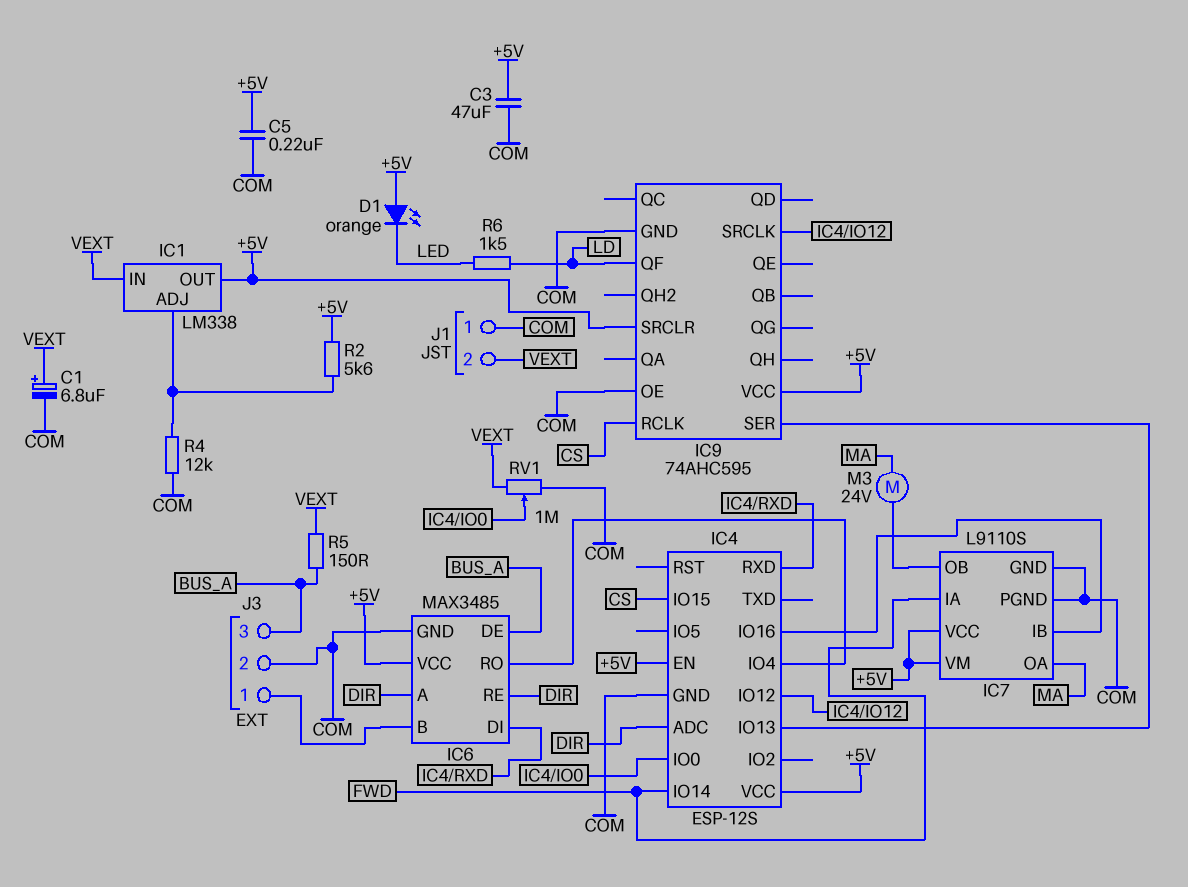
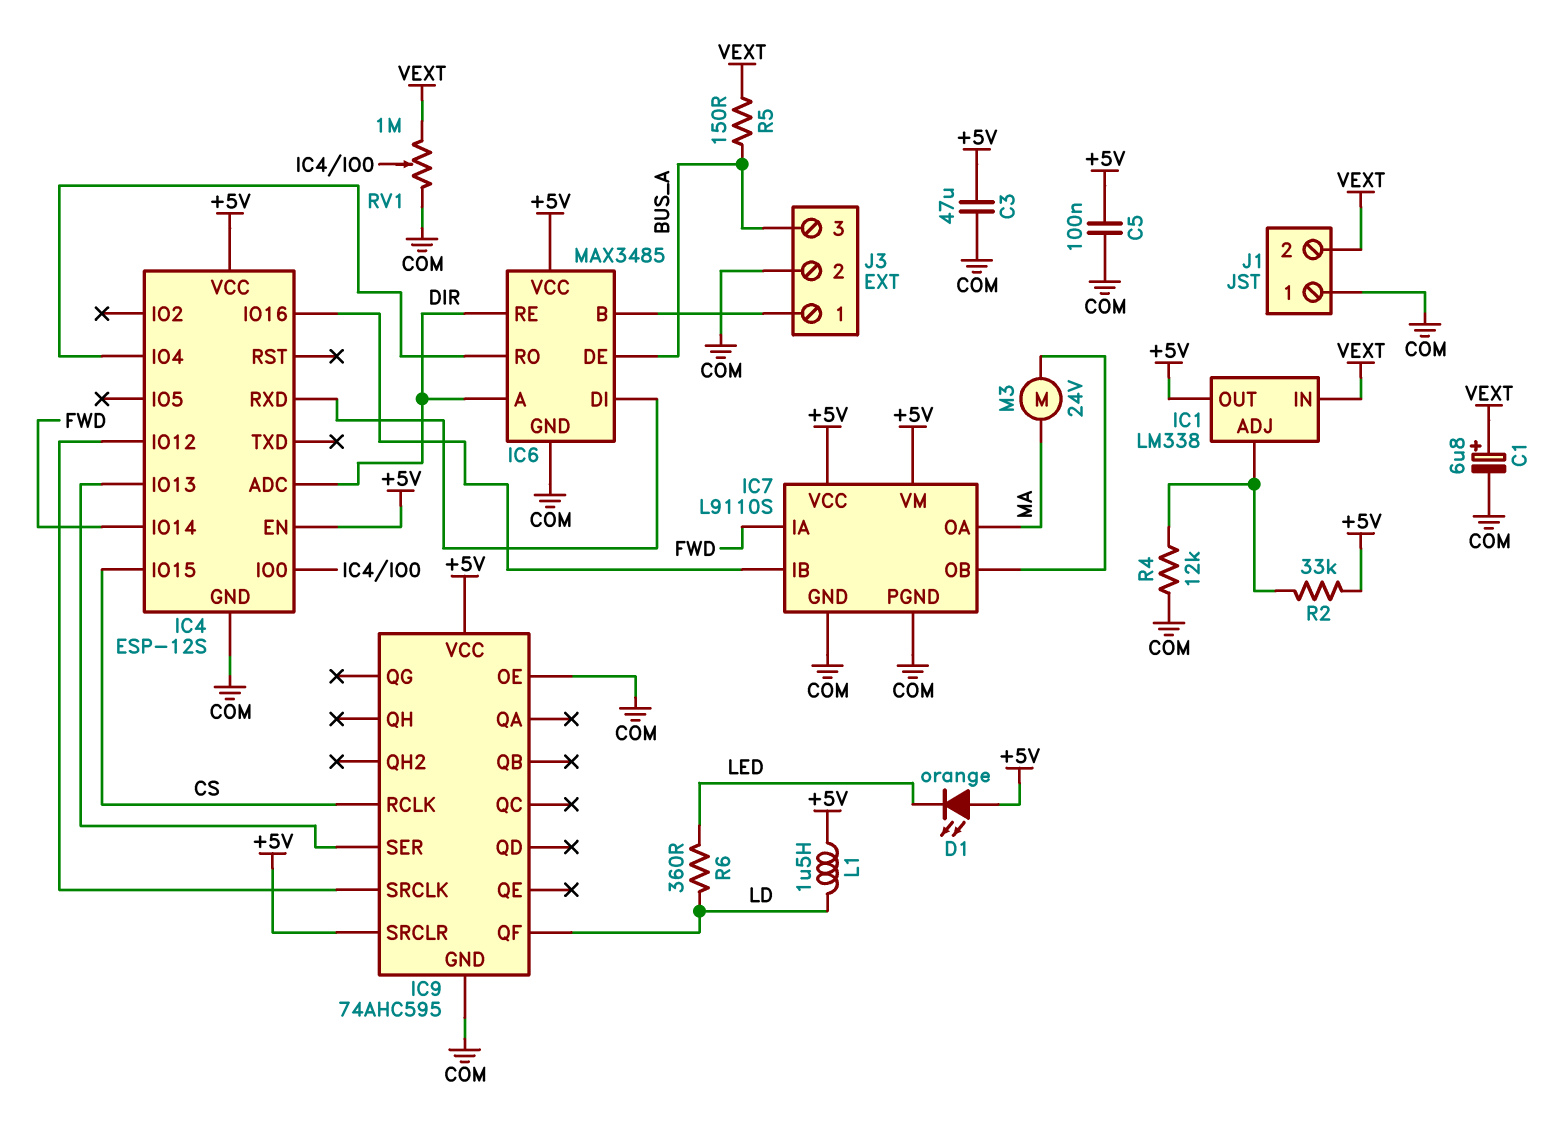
C5: 220nF (+5V, COM) -> 100nF (+5V, COM)
L1: none -> 1.5uH (+5V, LD)
R2: 5.6k (+5V, IC1/ADJ) -> 33k (+5V, IC1/ADJ)
R6: 1.5k (LD, LED) -> 360 (LD, LED)

